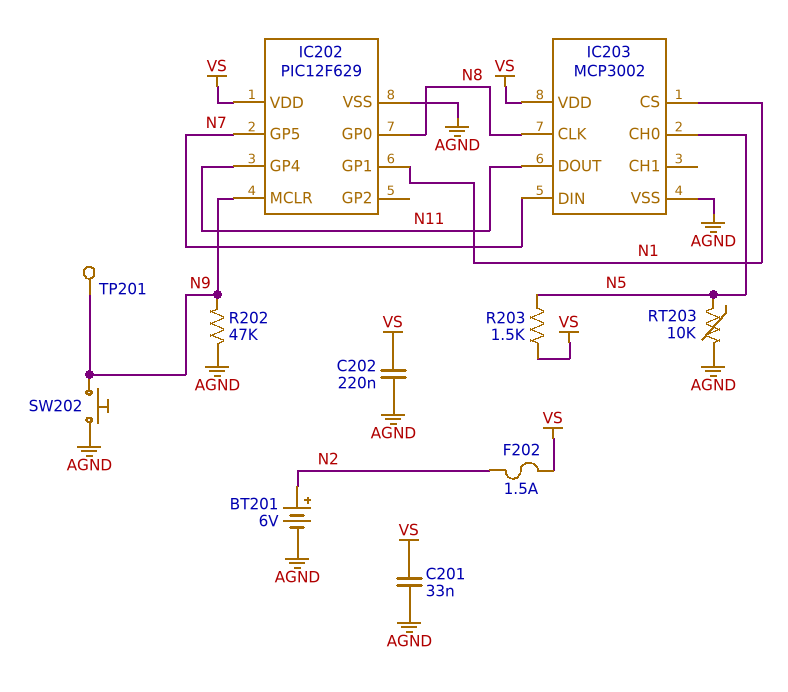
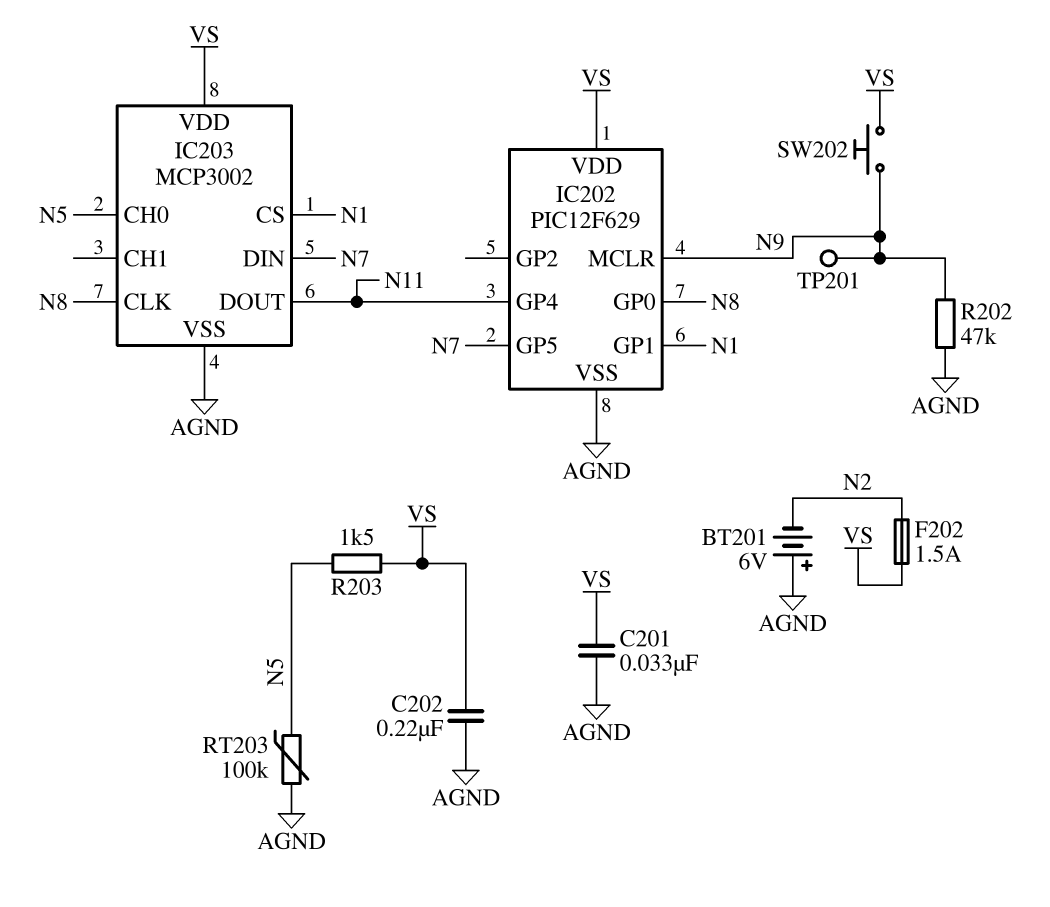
BT201: 6V (plus N2, minus AGND) -> 6V (plus AGND, minus N2)
RT203: 10k (AGND, N5) -> 100k (AGND, N5)
SW202: button (AGND, N9) -> button (N9, VS)

